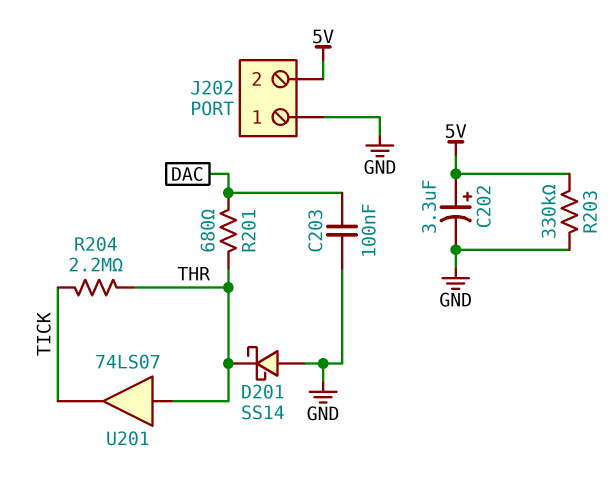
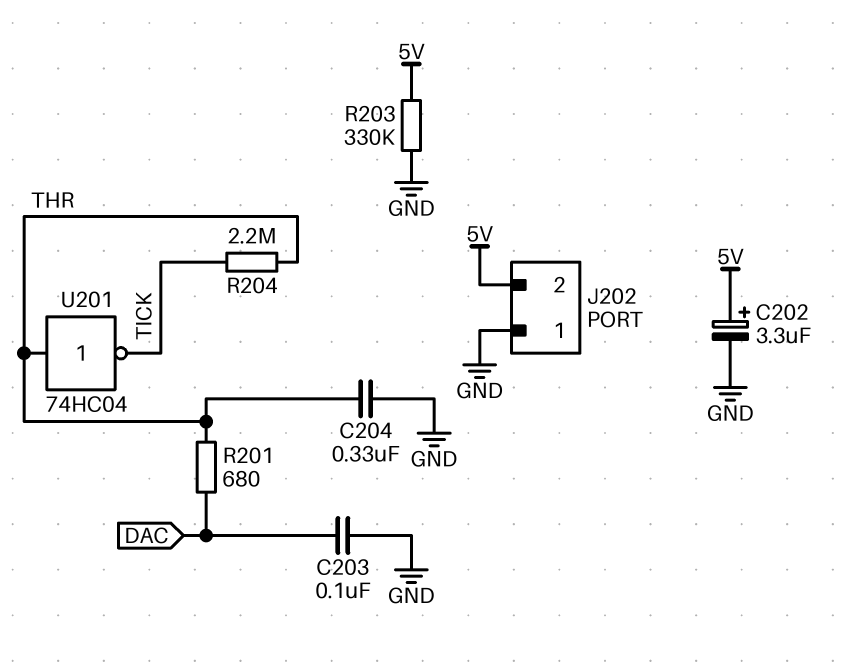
C204: none -> 330nF (GND, THR)
D201: schottky SS14 (A GND, K THR) -> none
U201: buffer 74LS07 (in THR, out TICK) -> NOT 74HC04 (in THR, out TICK)

